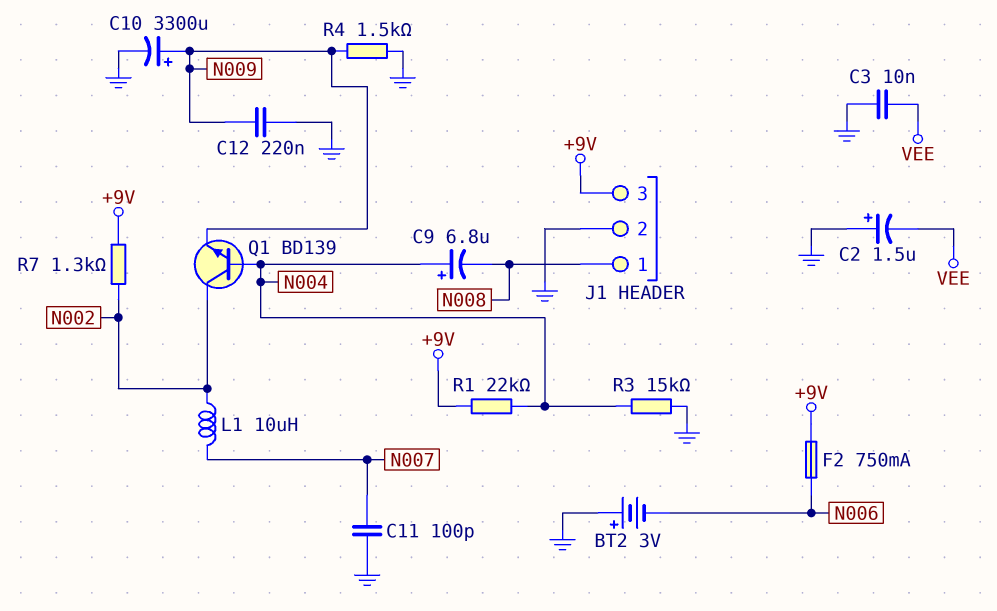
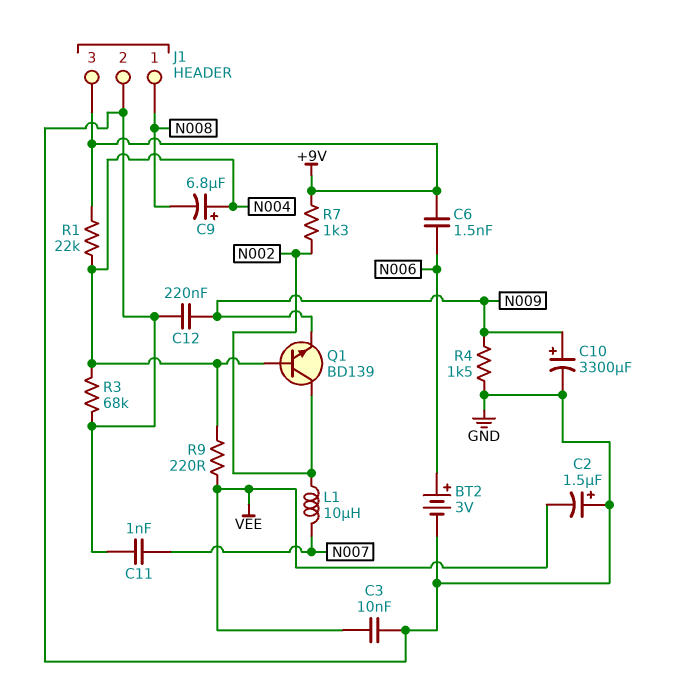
BT2: 3V (plus GND, minus N006) -> 3V (plus N006, minus GND)
C6: none -> 1.5nF (+9V, N006)
C11: 100pF (GND, N007) -> 1nF (GND, N007)
F2: 750mA (+9V, N006) -> none
R3: 15k (GND, N004) -> 68k (GND, N004)
R9: none -> 220 (N004, VEE)

